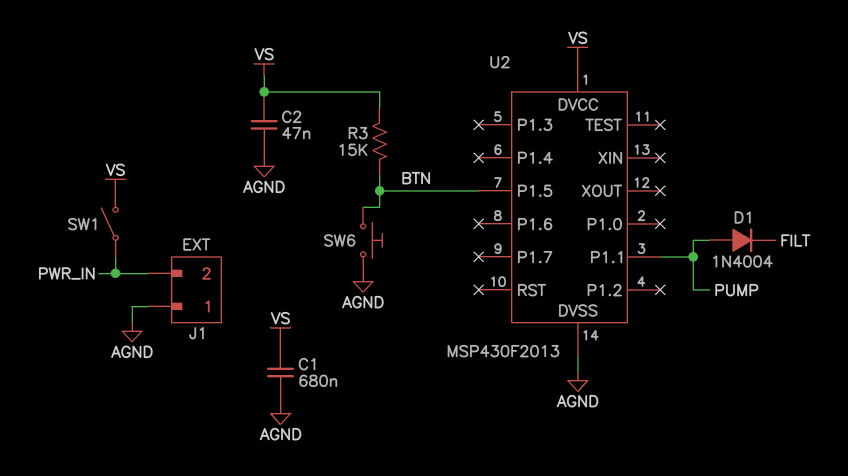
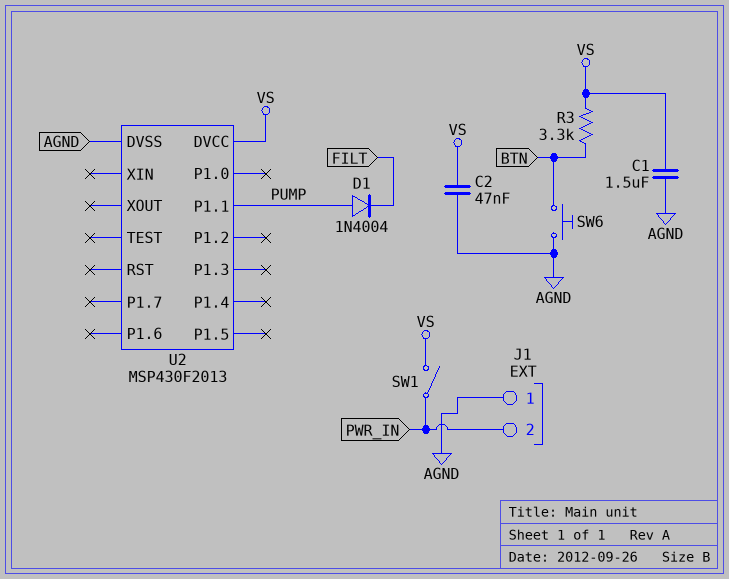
C1: 680nF (AGND, VS) -> 1.5uF (AGND, VS)
R3: 15k (BTN, VS) -> 3.3k (BTN, VS)
U2 pin P1.5: BTN -> none

